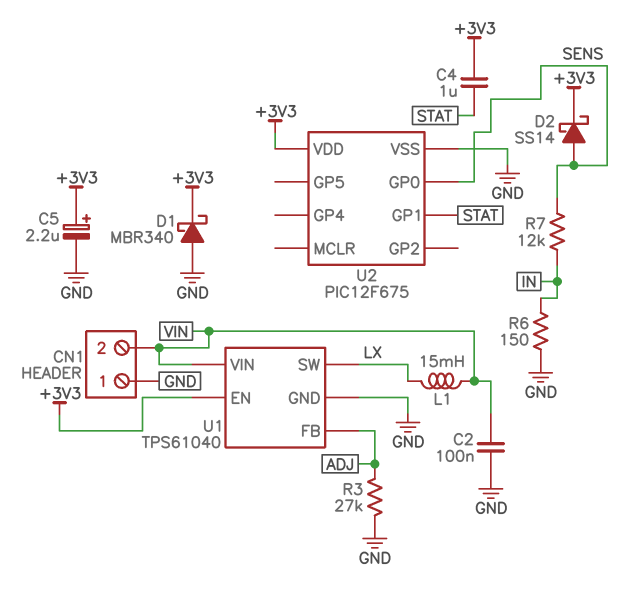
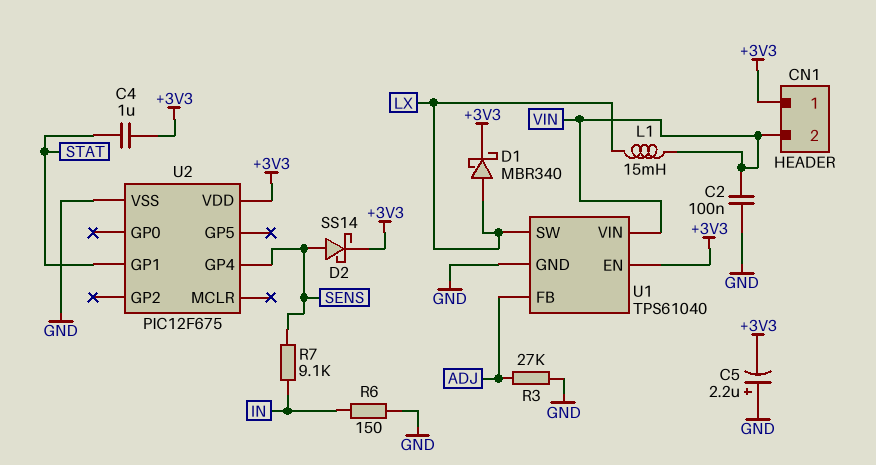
C5: 2.2uF (plus +3V3, minus GND) -> 2.2uF (plus GND, minus +3V3)
CN1 pin 1: GND -> +3V3
D1: schottky MBR340 (A GND, K +3V3) -> schottky MBR340 (A LX, K +3V3)
R7: 12k (IN, SENS) -> 9.1k (IN, SENS)
U2 pin GP0: SENS -> none
U2 pin GP4: none -> SENS

